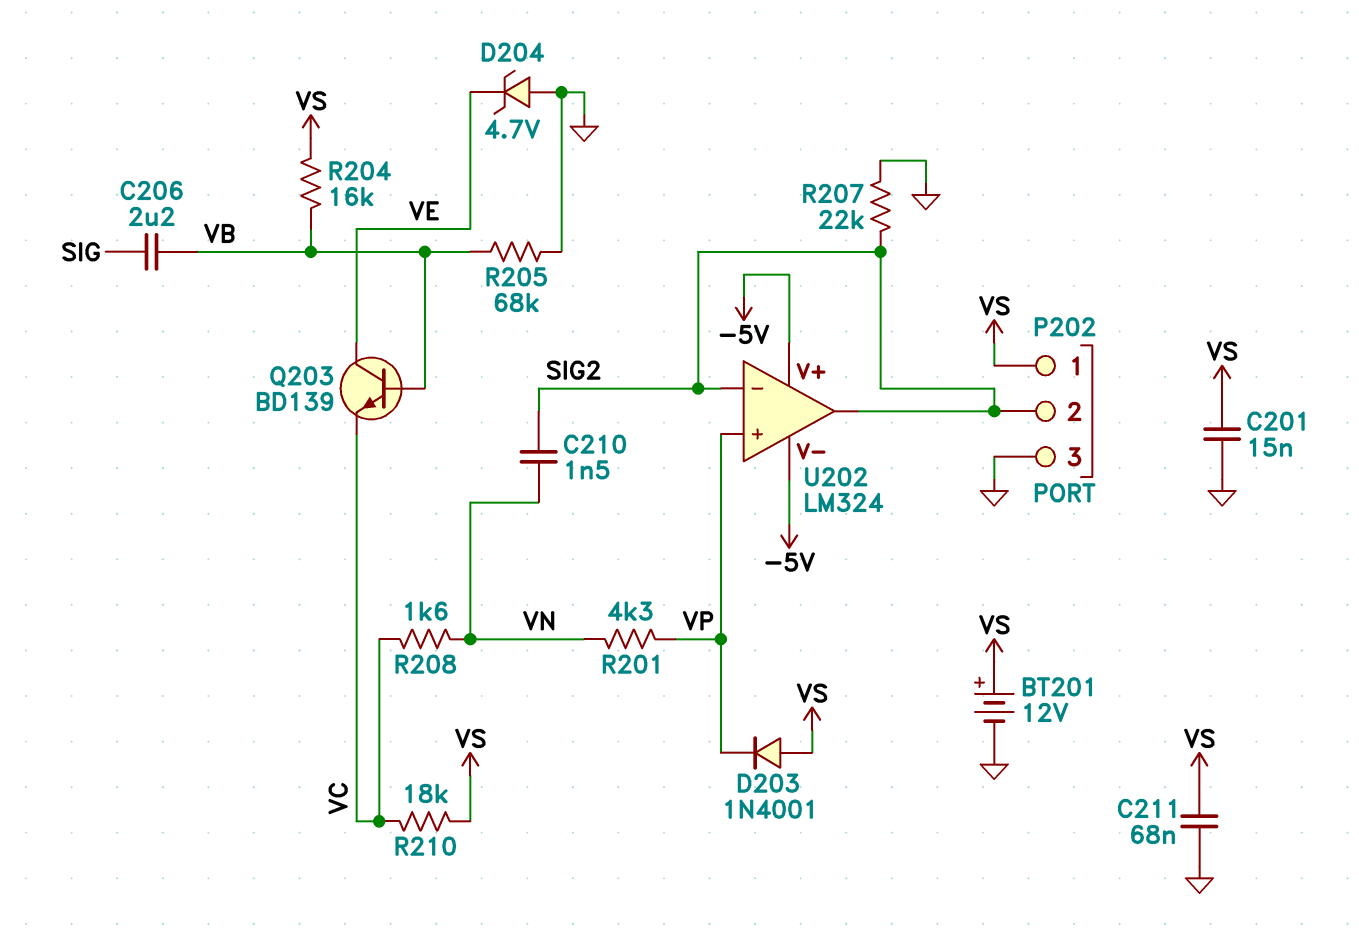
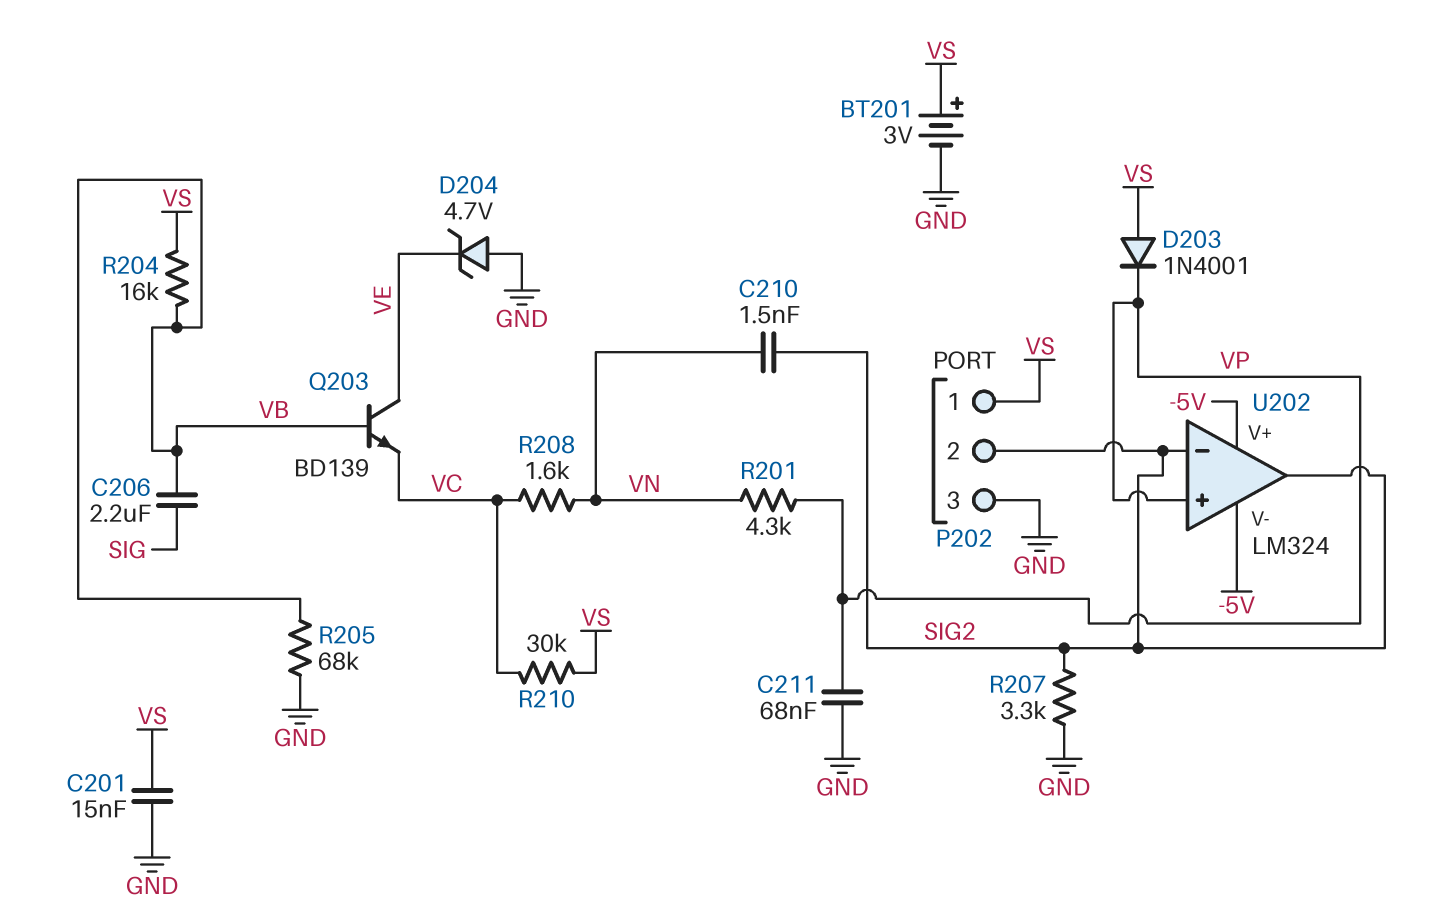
BT201: 12V (plus VS, minus GND) -> 3V (plus VS, minus GND)
C211: 68nF (GND, VS) -> 68nF (GND, VP)
R207: 22k (GND, SIG2) -> 3.3k (GND, SIG2)
R210: 18k (VC, VS) -> 30k (VC, VS)

